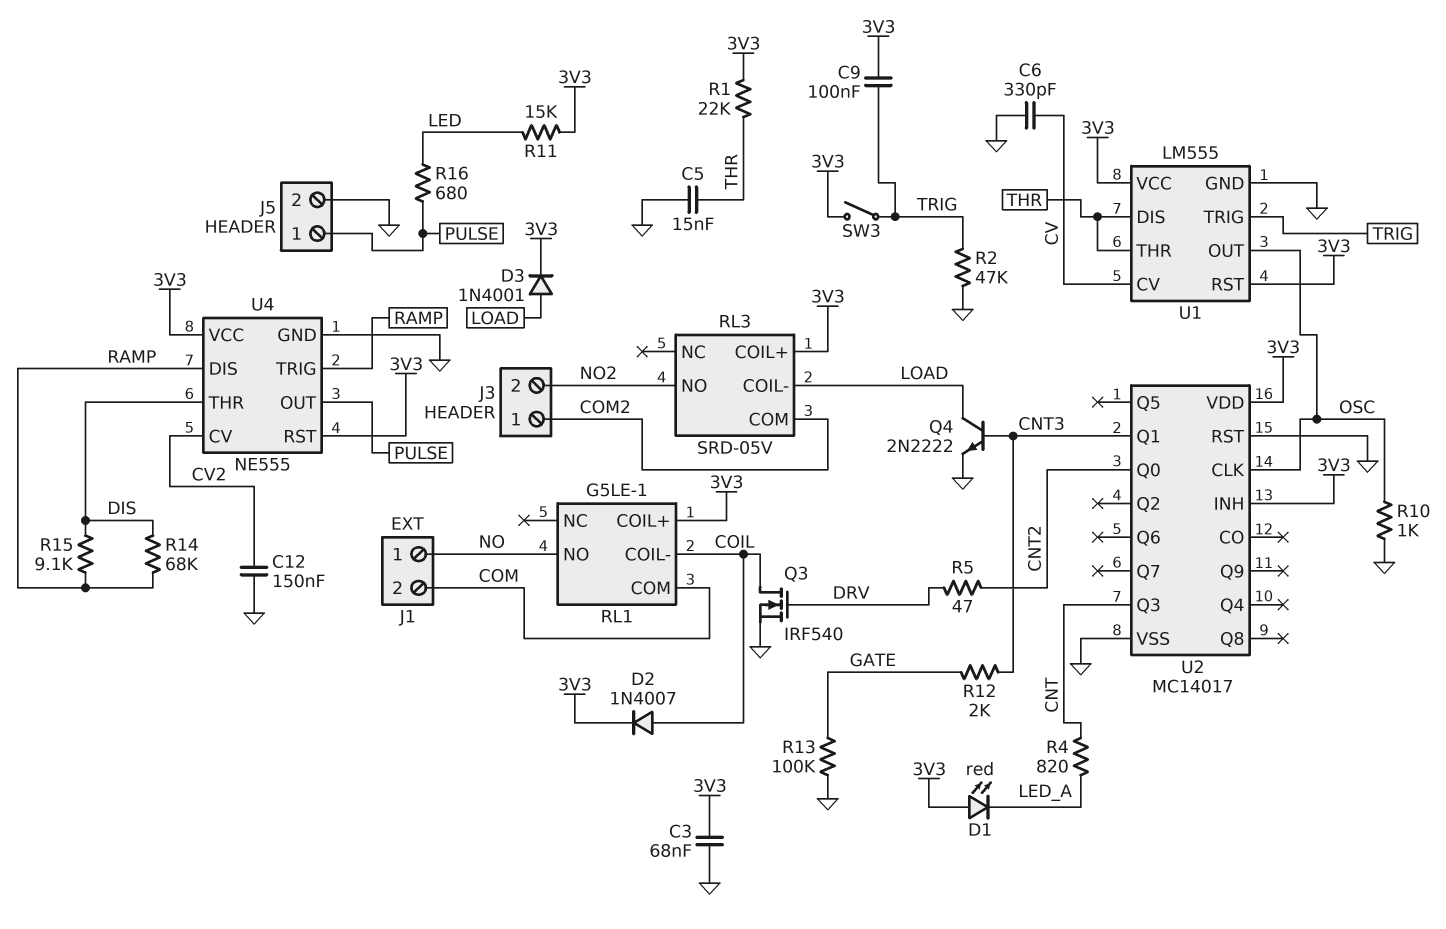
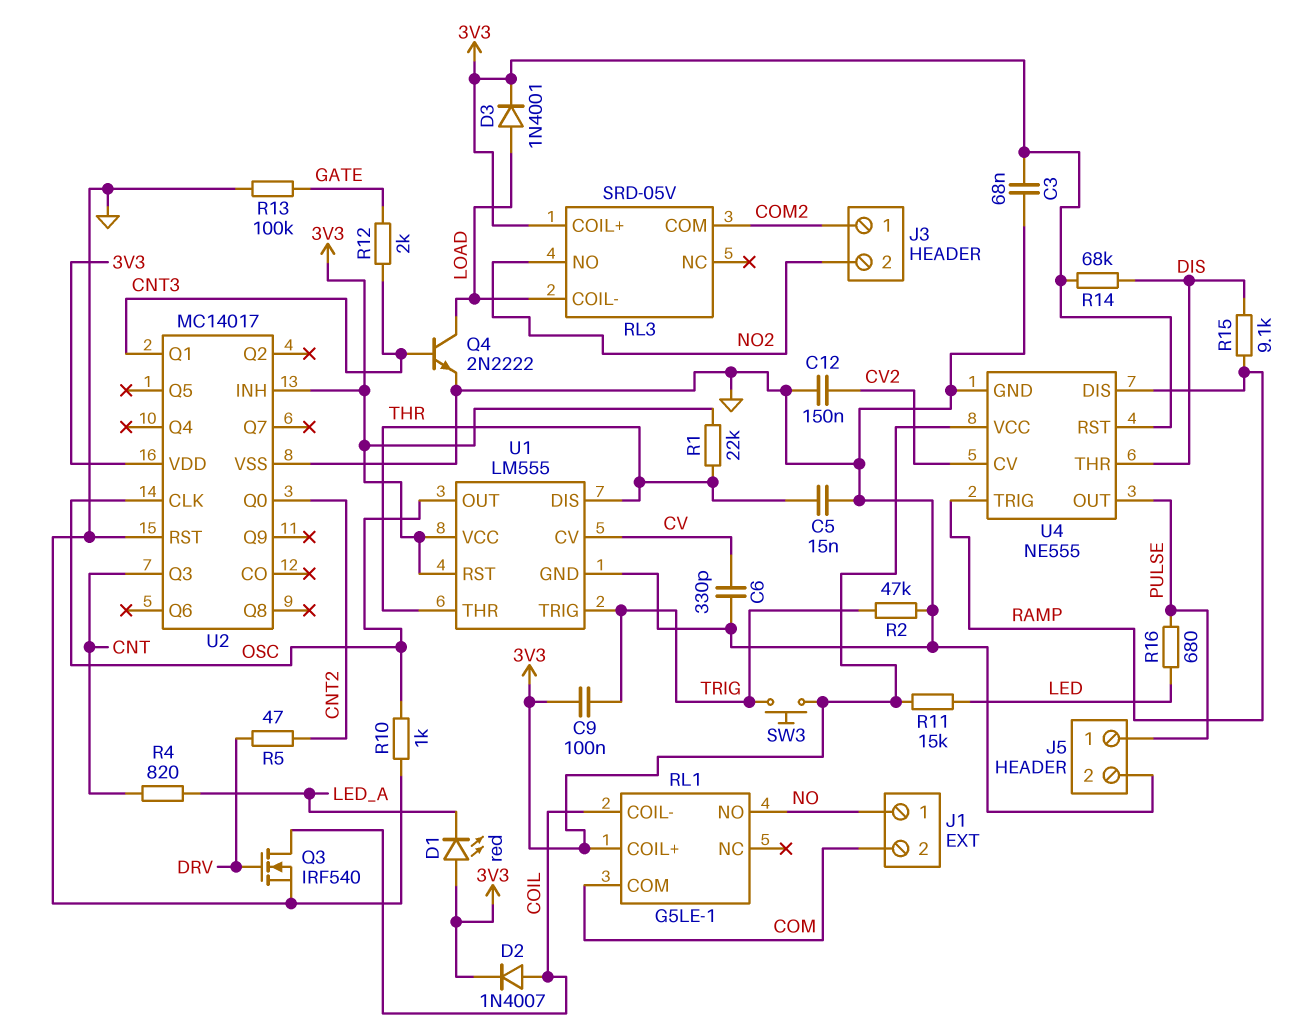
R14: 68k (DIS, RAMP) -> 68k (3V3, DIS)
SW3: switch (3V3, TRIG) -> button (3V3, TRIG)

